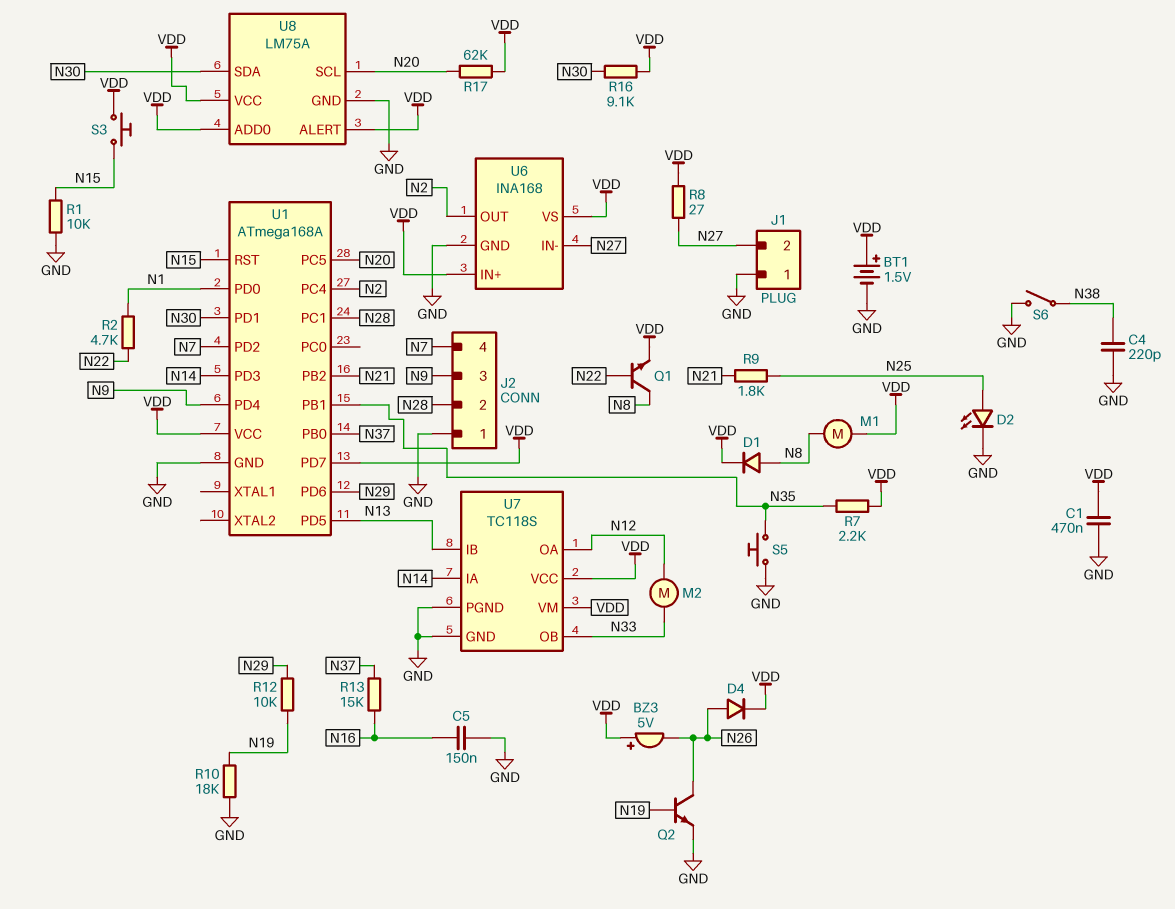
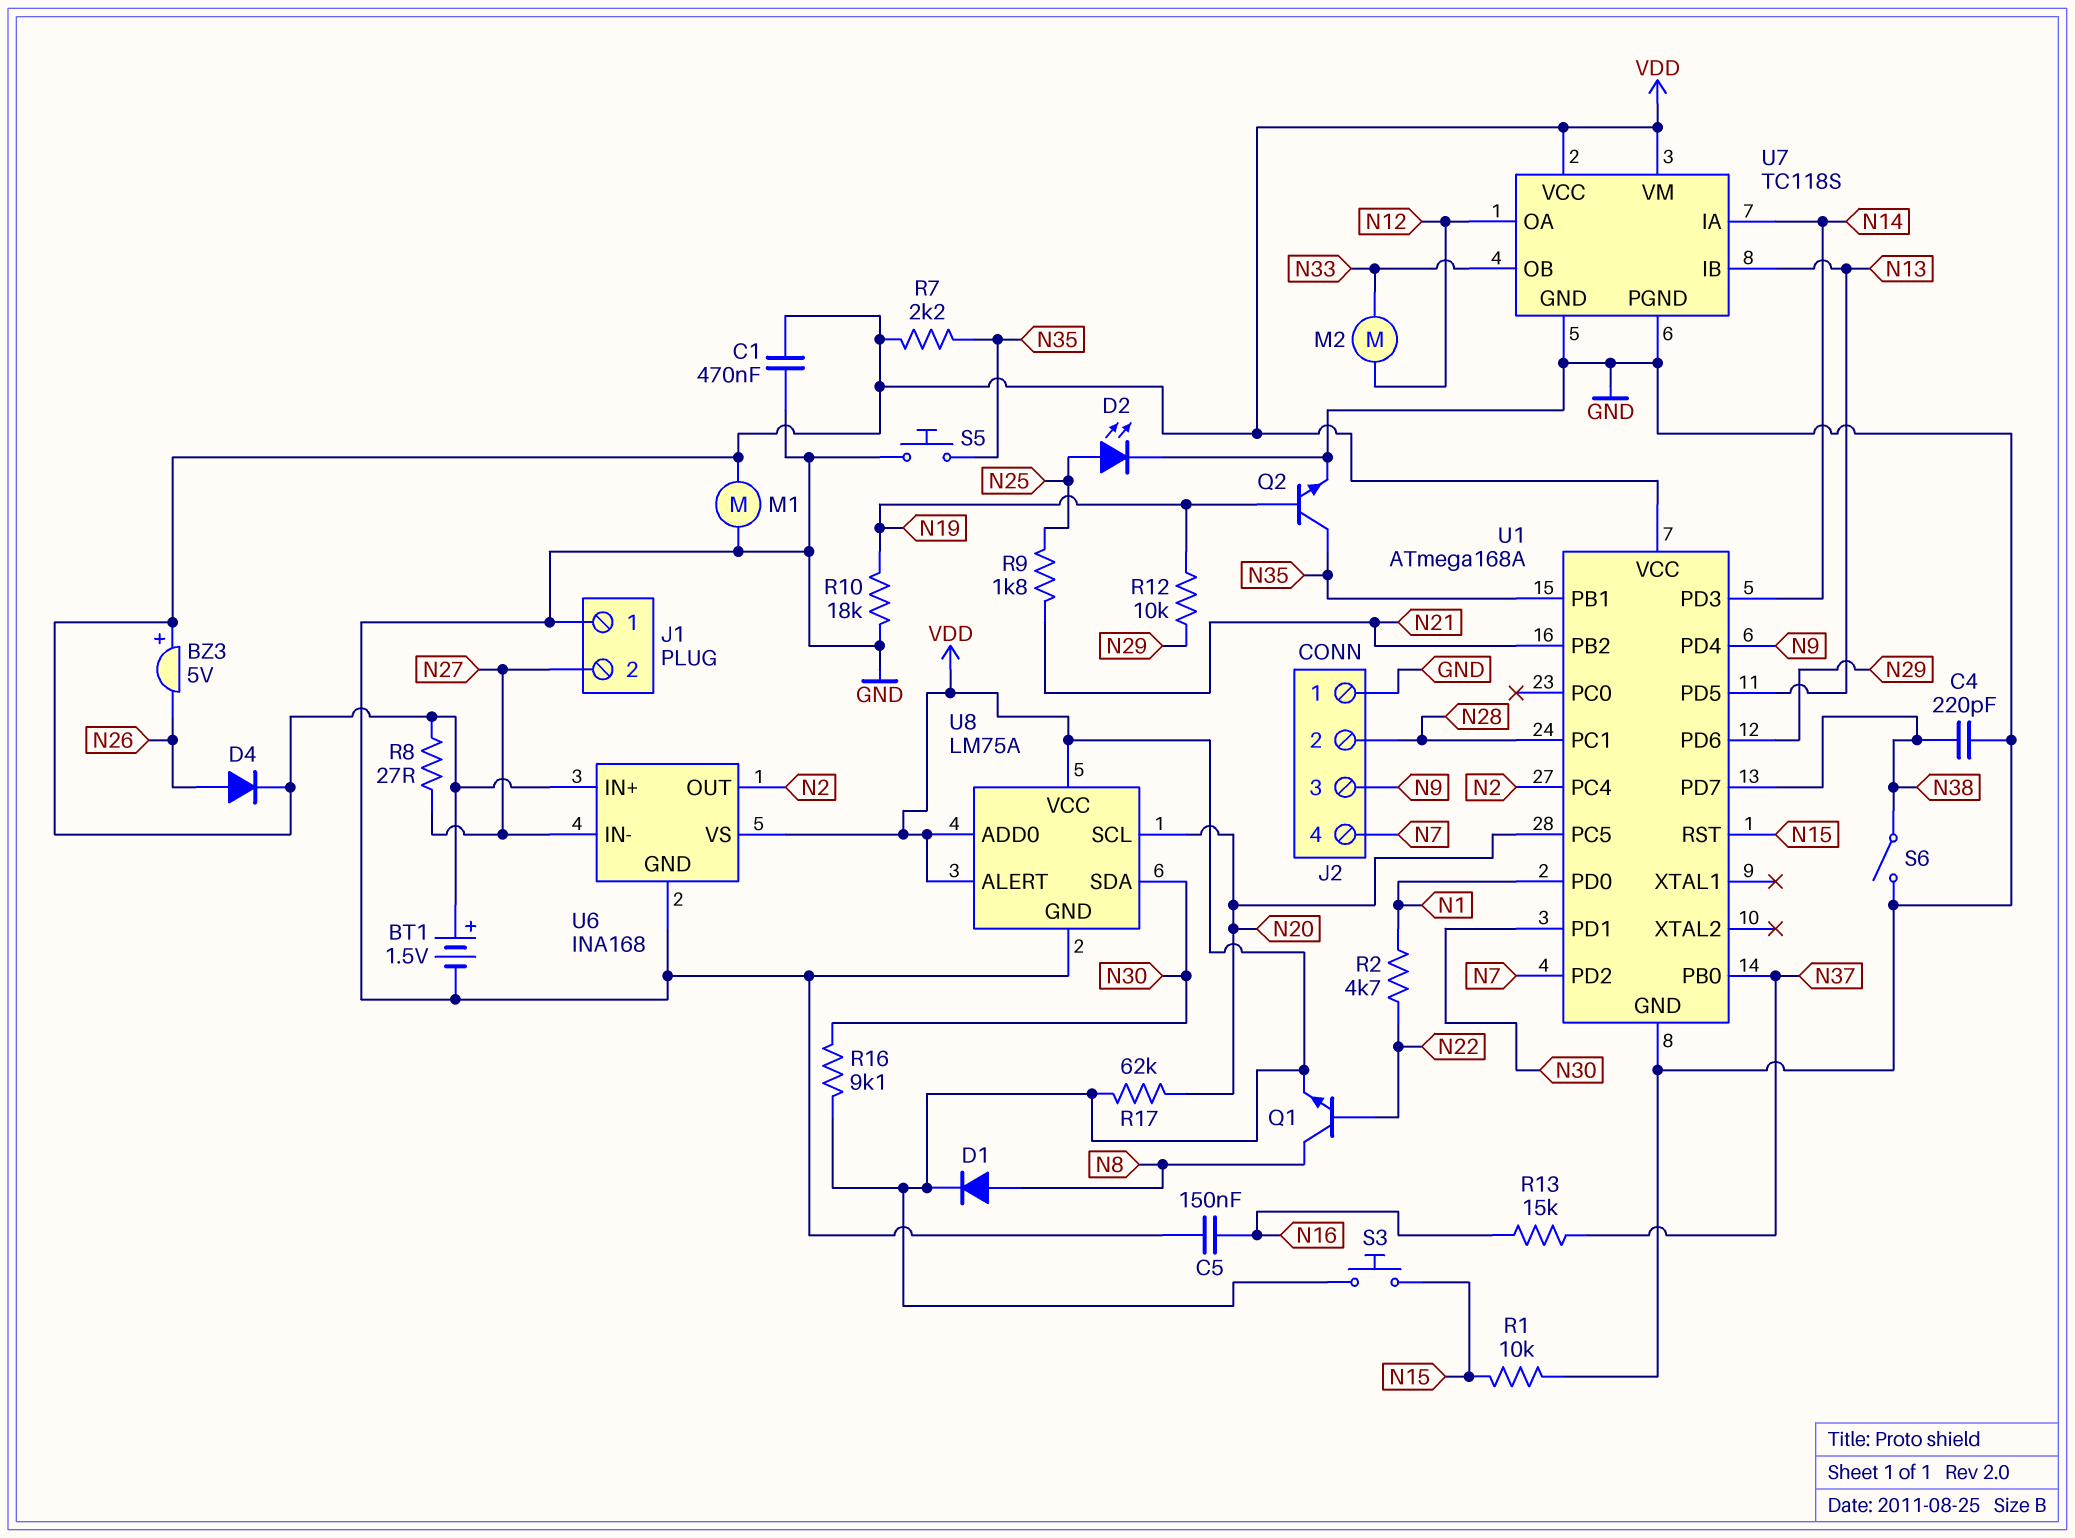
M1: motor (N8, VDD) -> motor (GND, VDD)
Q2: NPN (B N19, C N26, E GND) -> NPN (B N19, C N35, E GND)
U1 pin PD7: VDD -> N38

